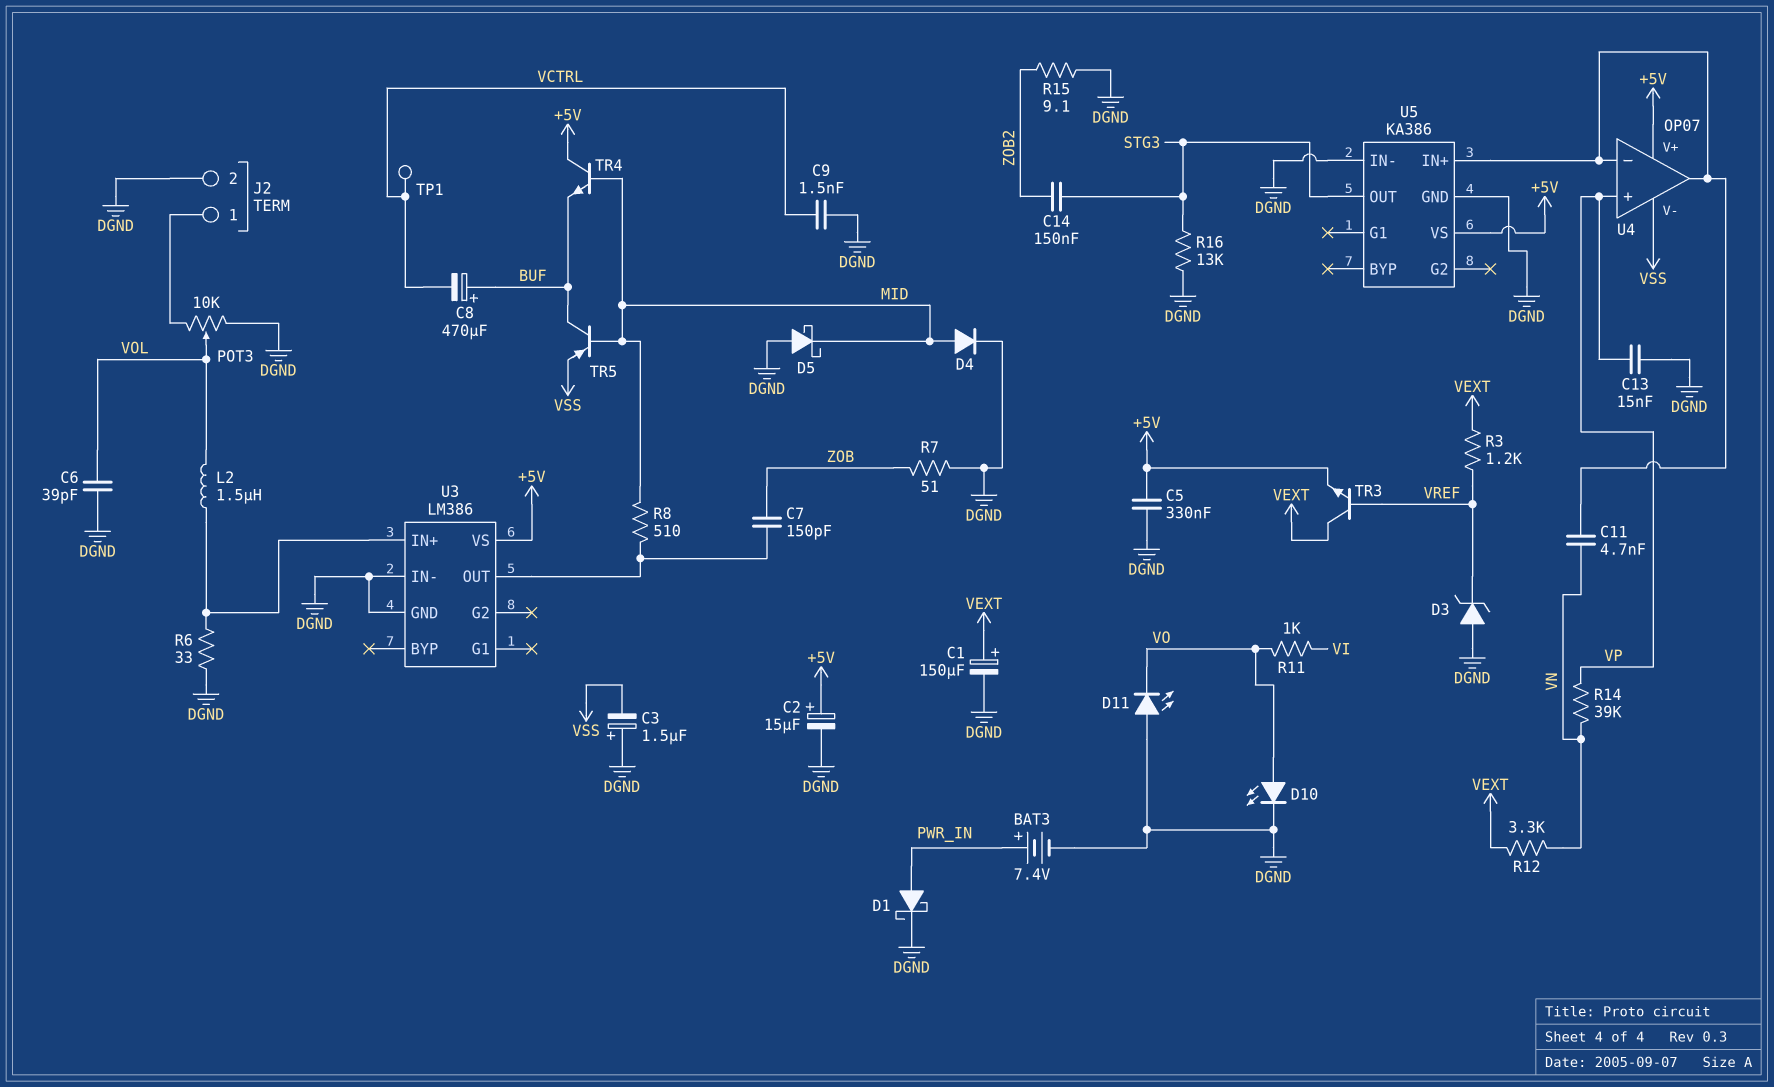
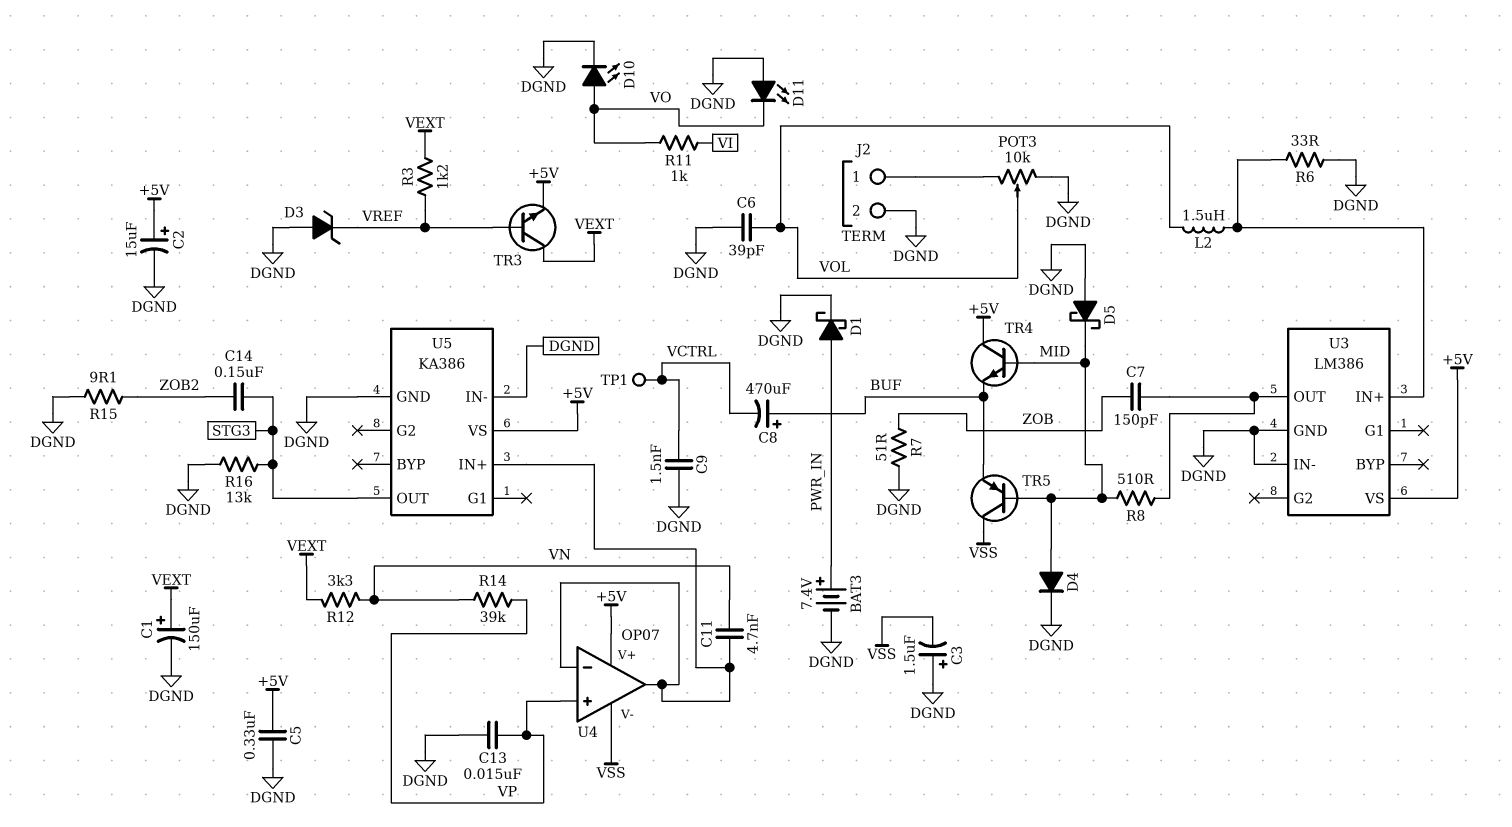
TR5: PNP (B MID, C BUF, E VSS) -> PNP (B MID, C VSS, E BUF)

